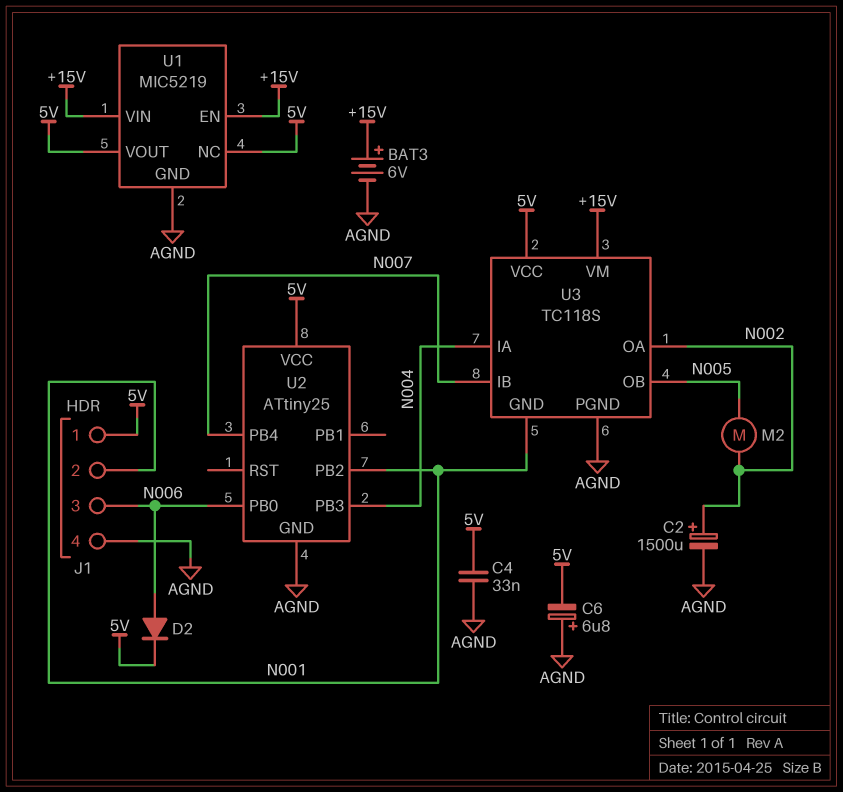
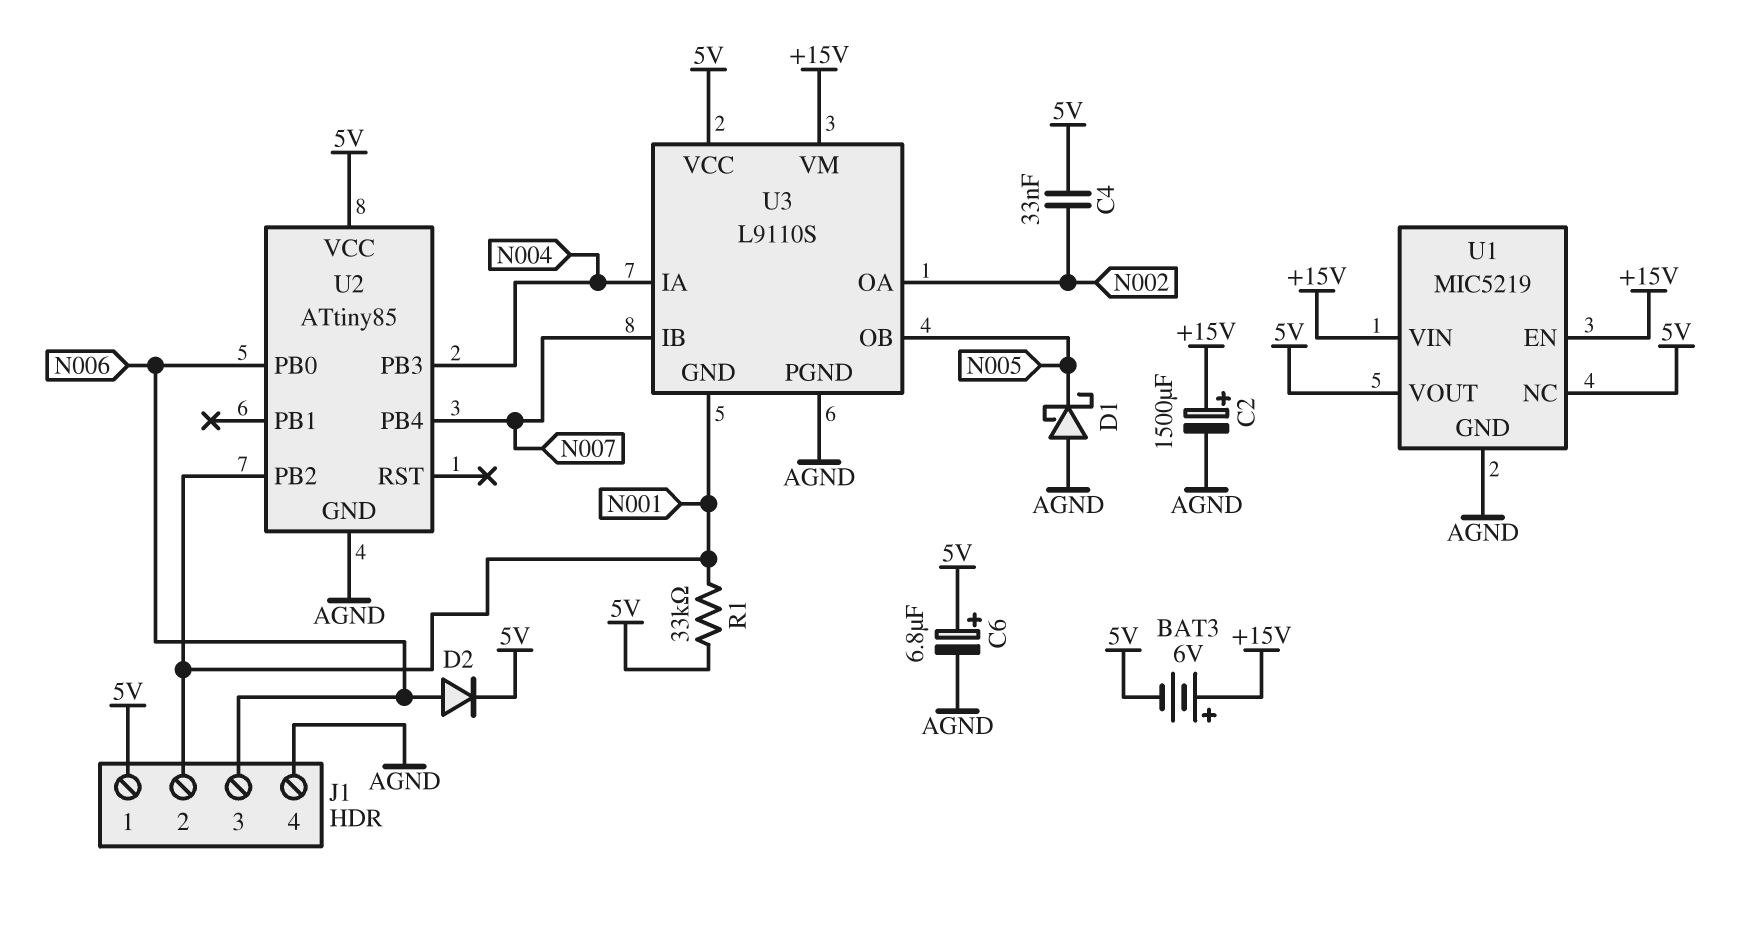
BAT3: 6V (plus +15V, minus AGND) -> 6V (plus +15V, minus 5V)
C2: 1500uF (plus N002, minus AGND) -> 1500uF (plus +15V, minus AGND)
C4: 33nF (5V, AGND) -> 33nF (5V, N002)
C6: 6.8uF (plus AGND, minus 5V) -> 6.8uF (plus 5V, minus AGND)
D1: none -> schottky (A AGND, K N005)
M2: motor (N002, N005) -> none
R1: none -> 33k (5V, N001)
U2: ATtiny25 -> ATtiny85
U3: TC118S -> L9110S

